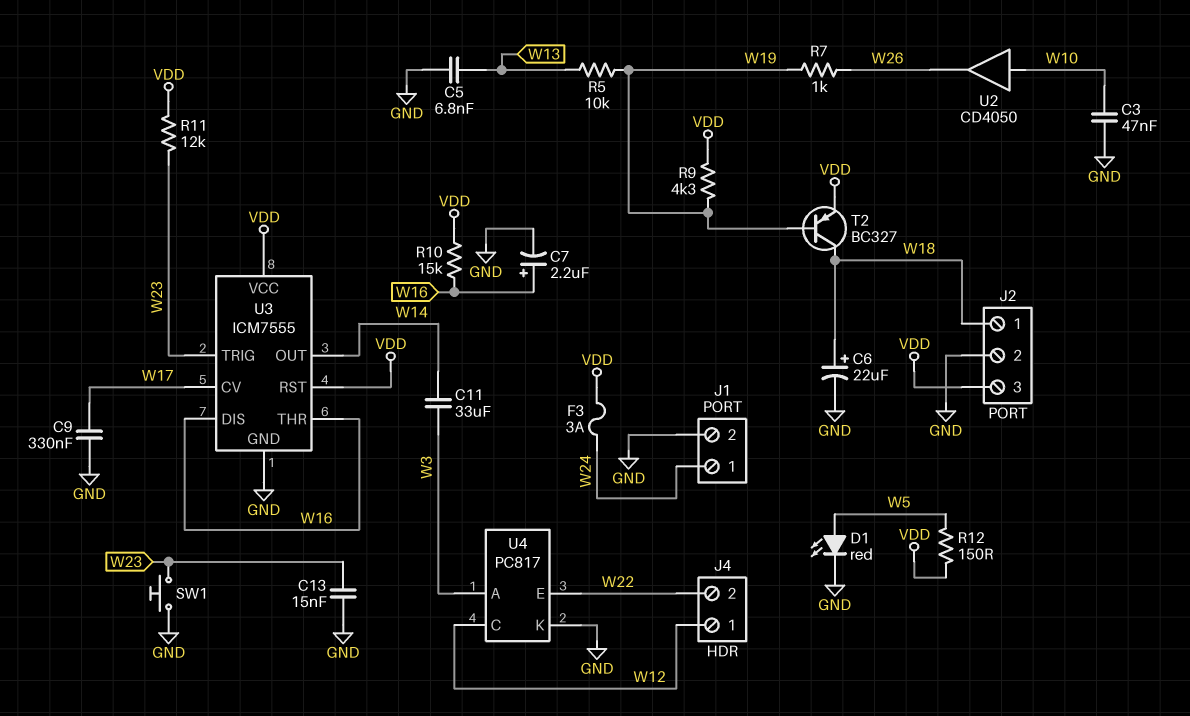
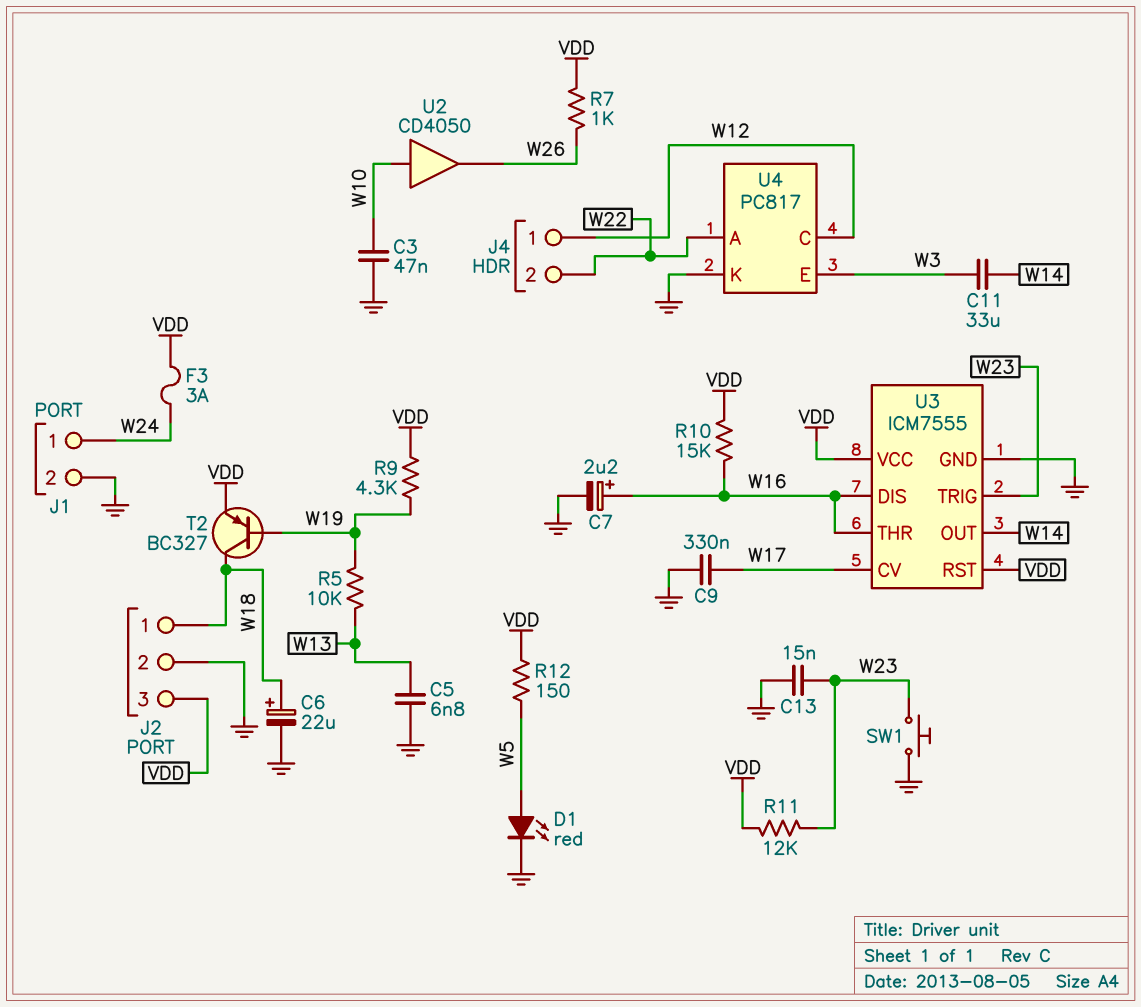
R7: 1k (W19, W26) -> 1k (VDD, W26)
U4 pin A: W3 -> W22
U4 pin E: W22 -> W3

